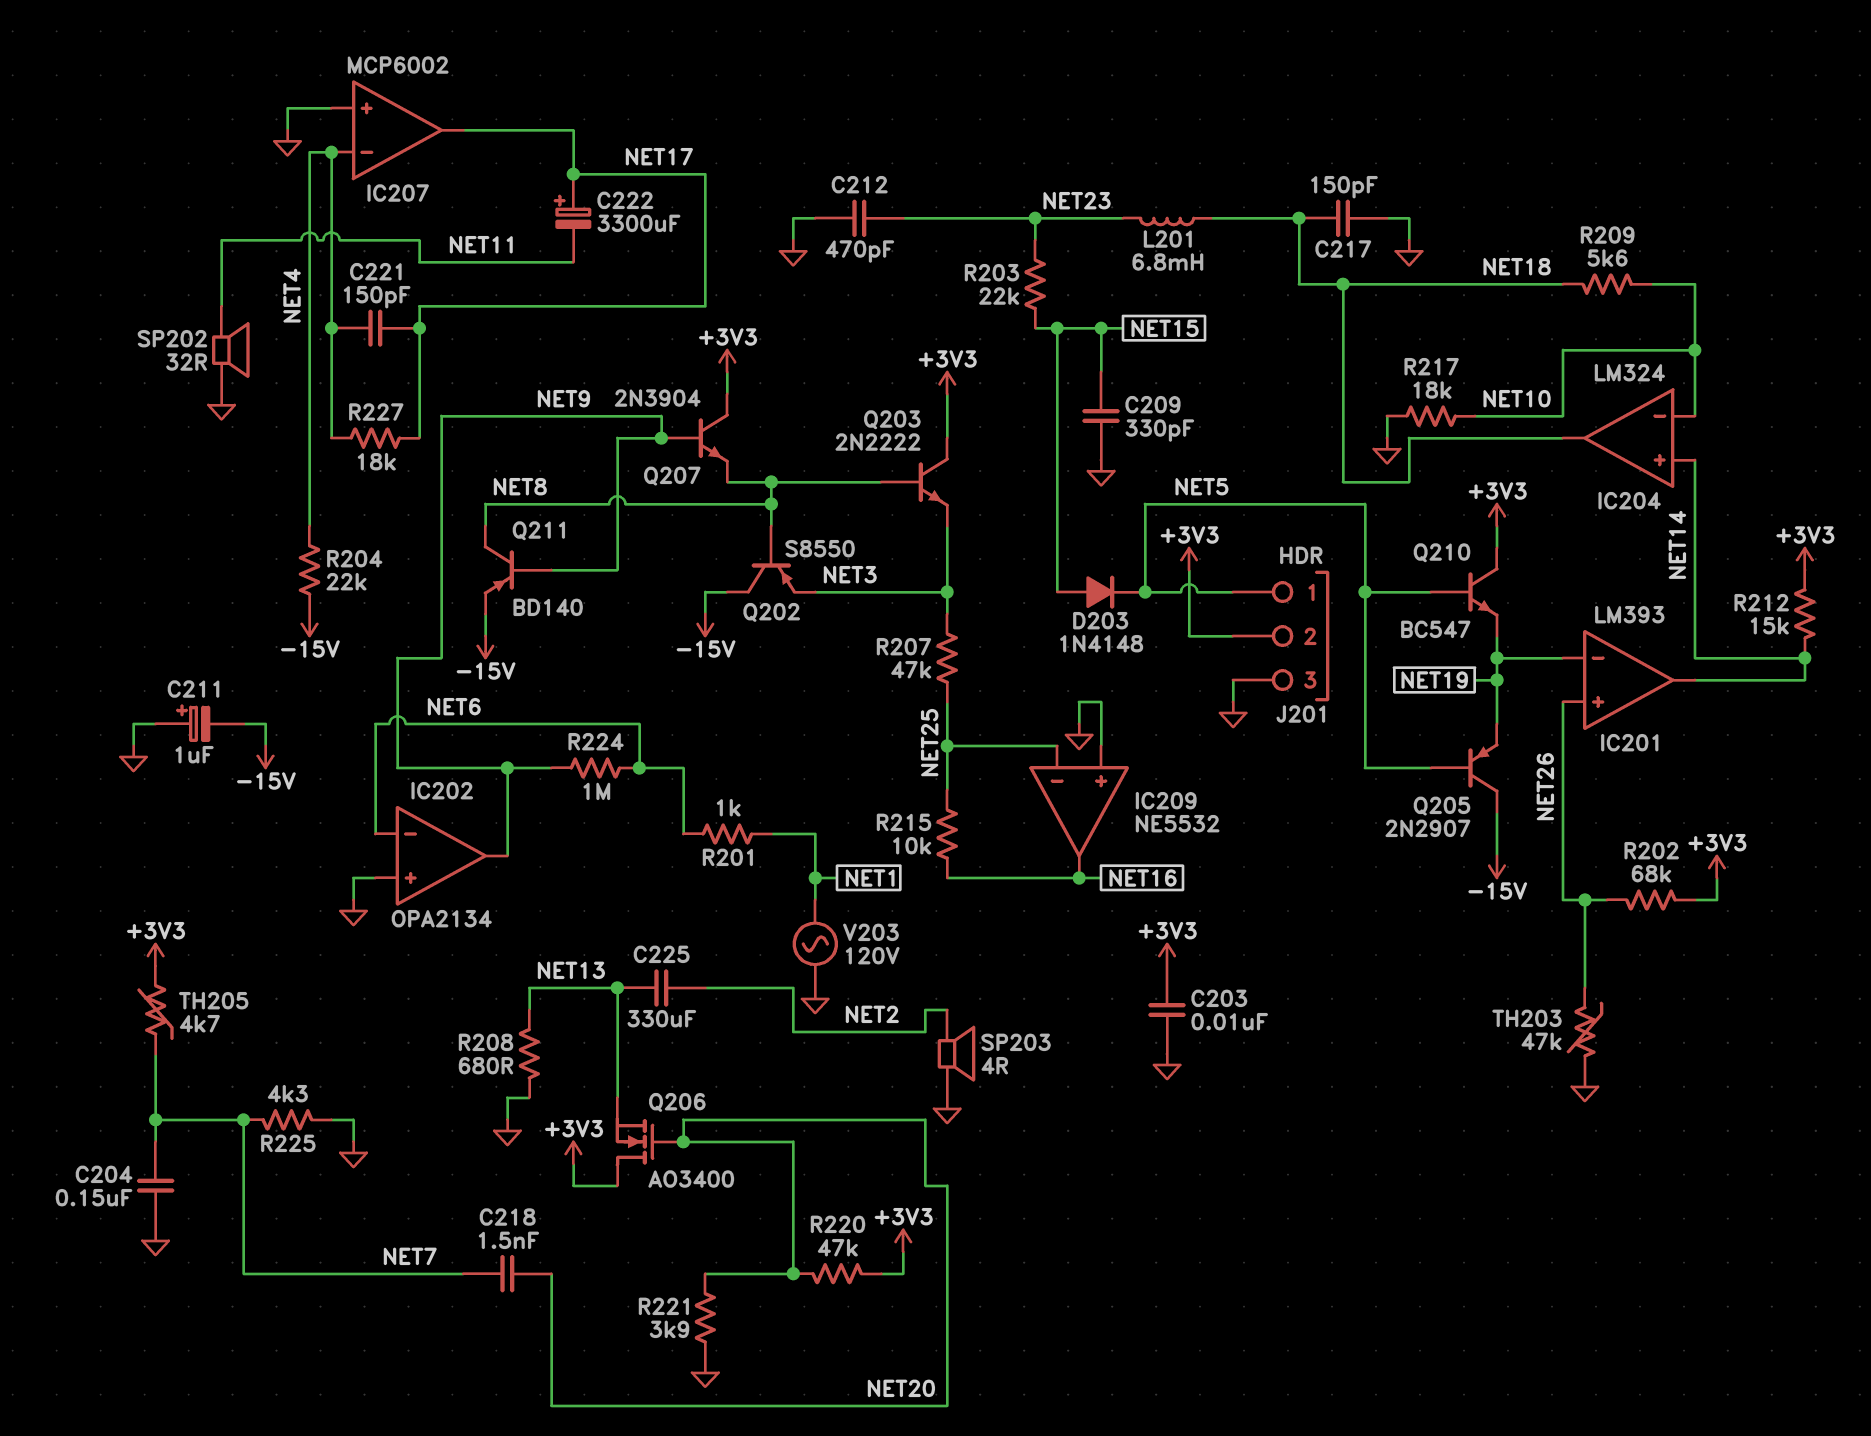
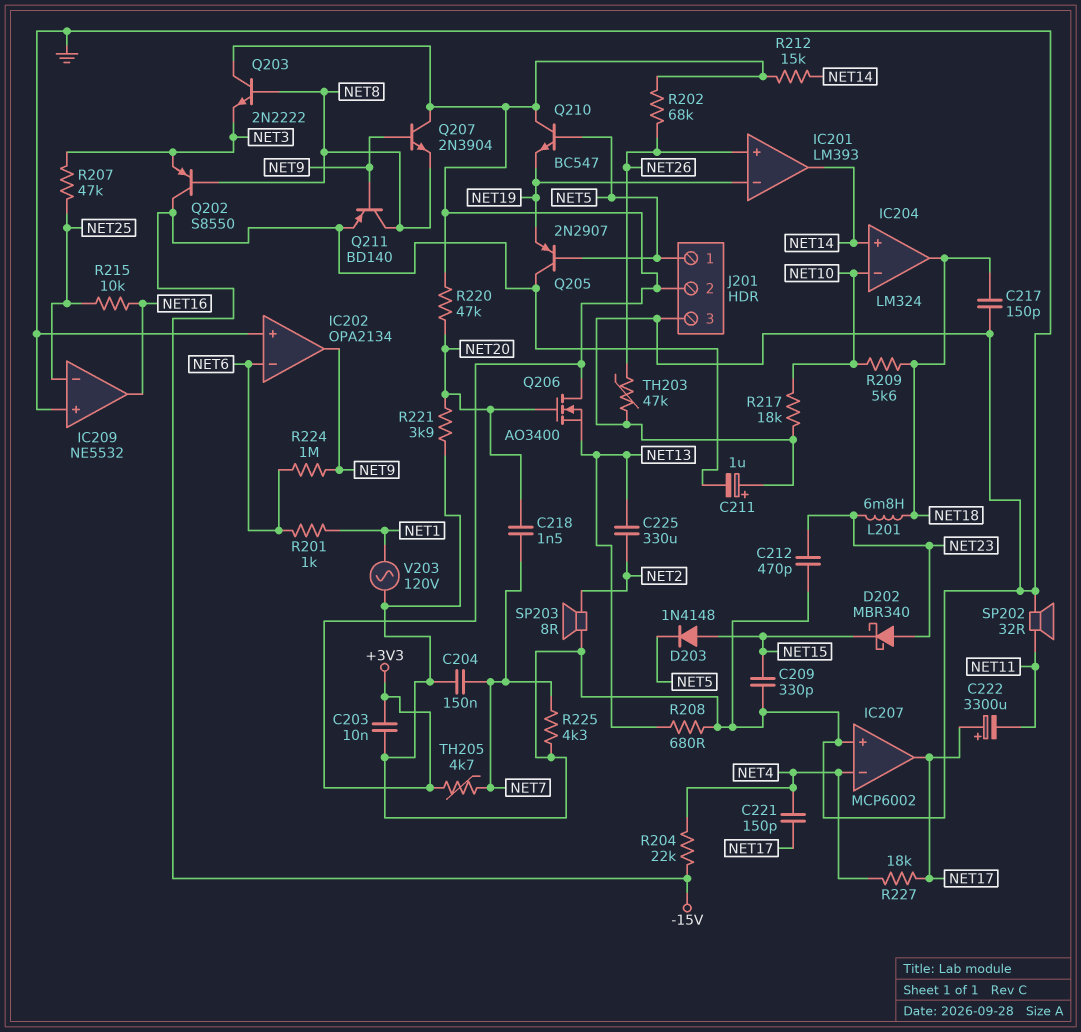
D202: none -> schottky MBR340 (A NET23, K NET15)
R203: 22k (NET15, NET23) -> none
SP203: speaker 4R (GND, NET2) -> speaker 8R (GND, NET2)

